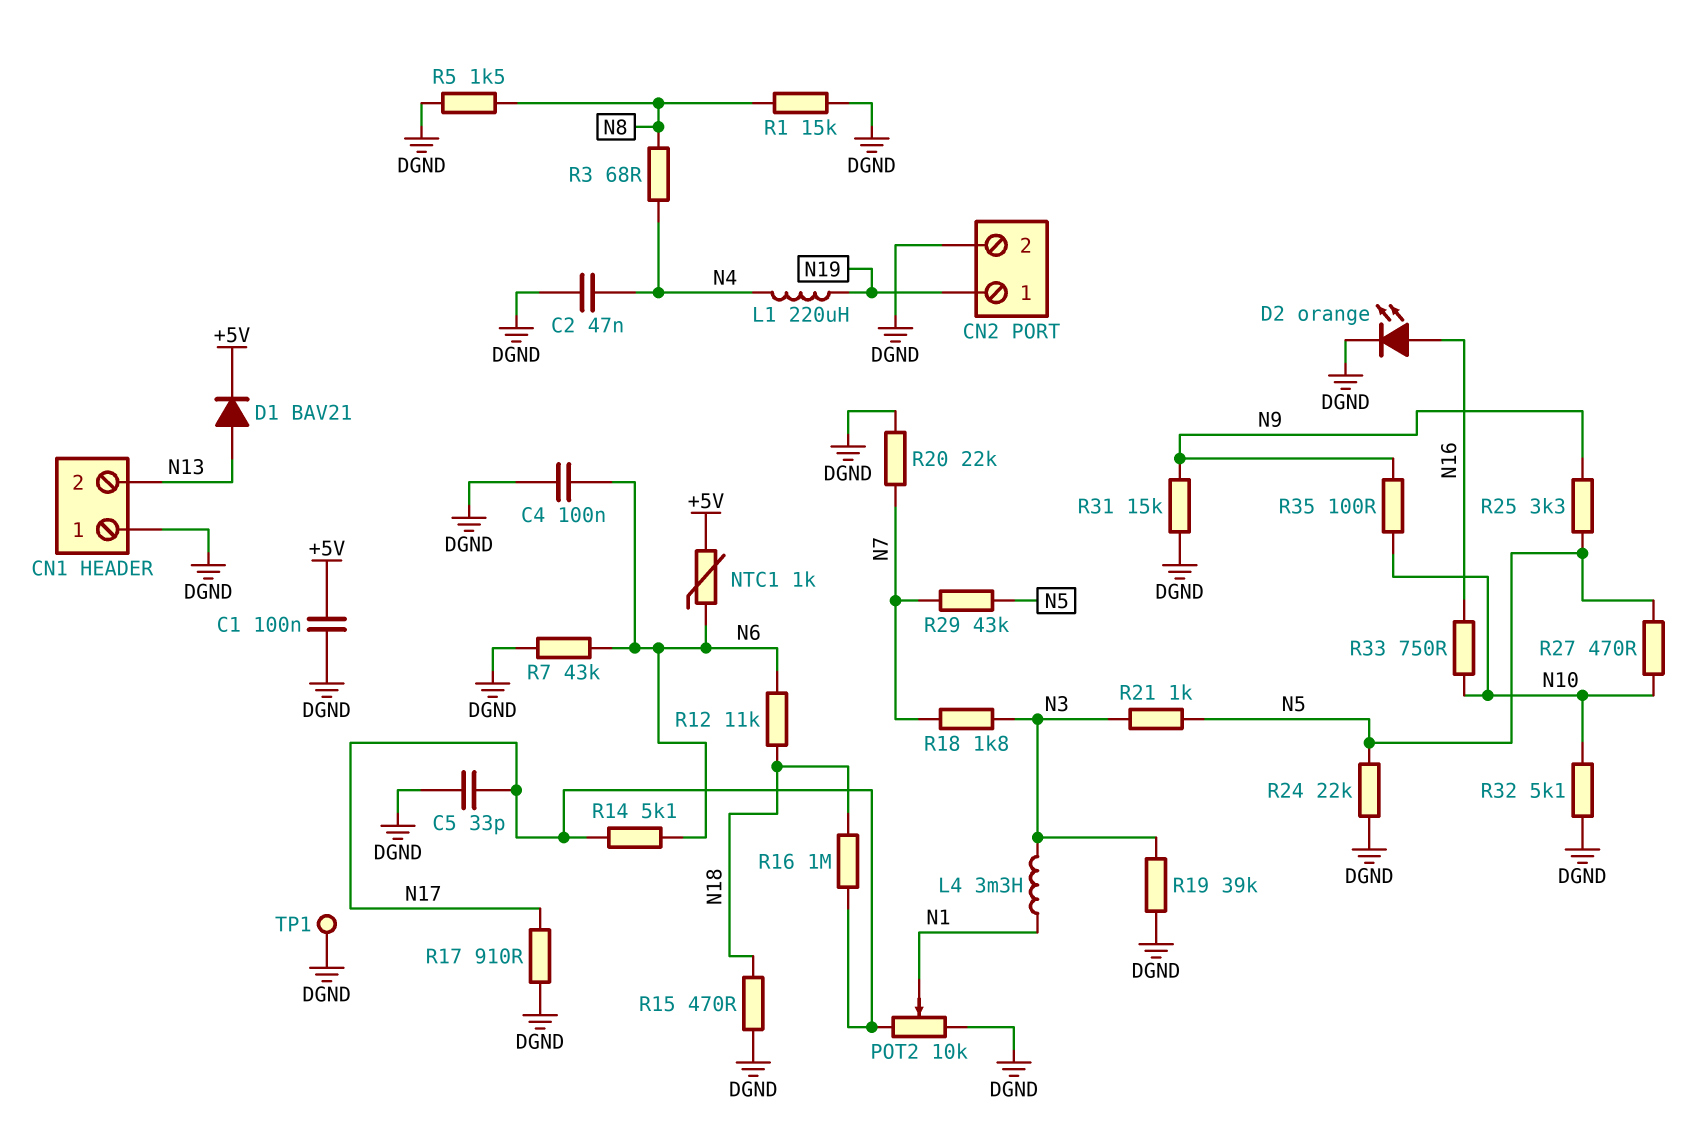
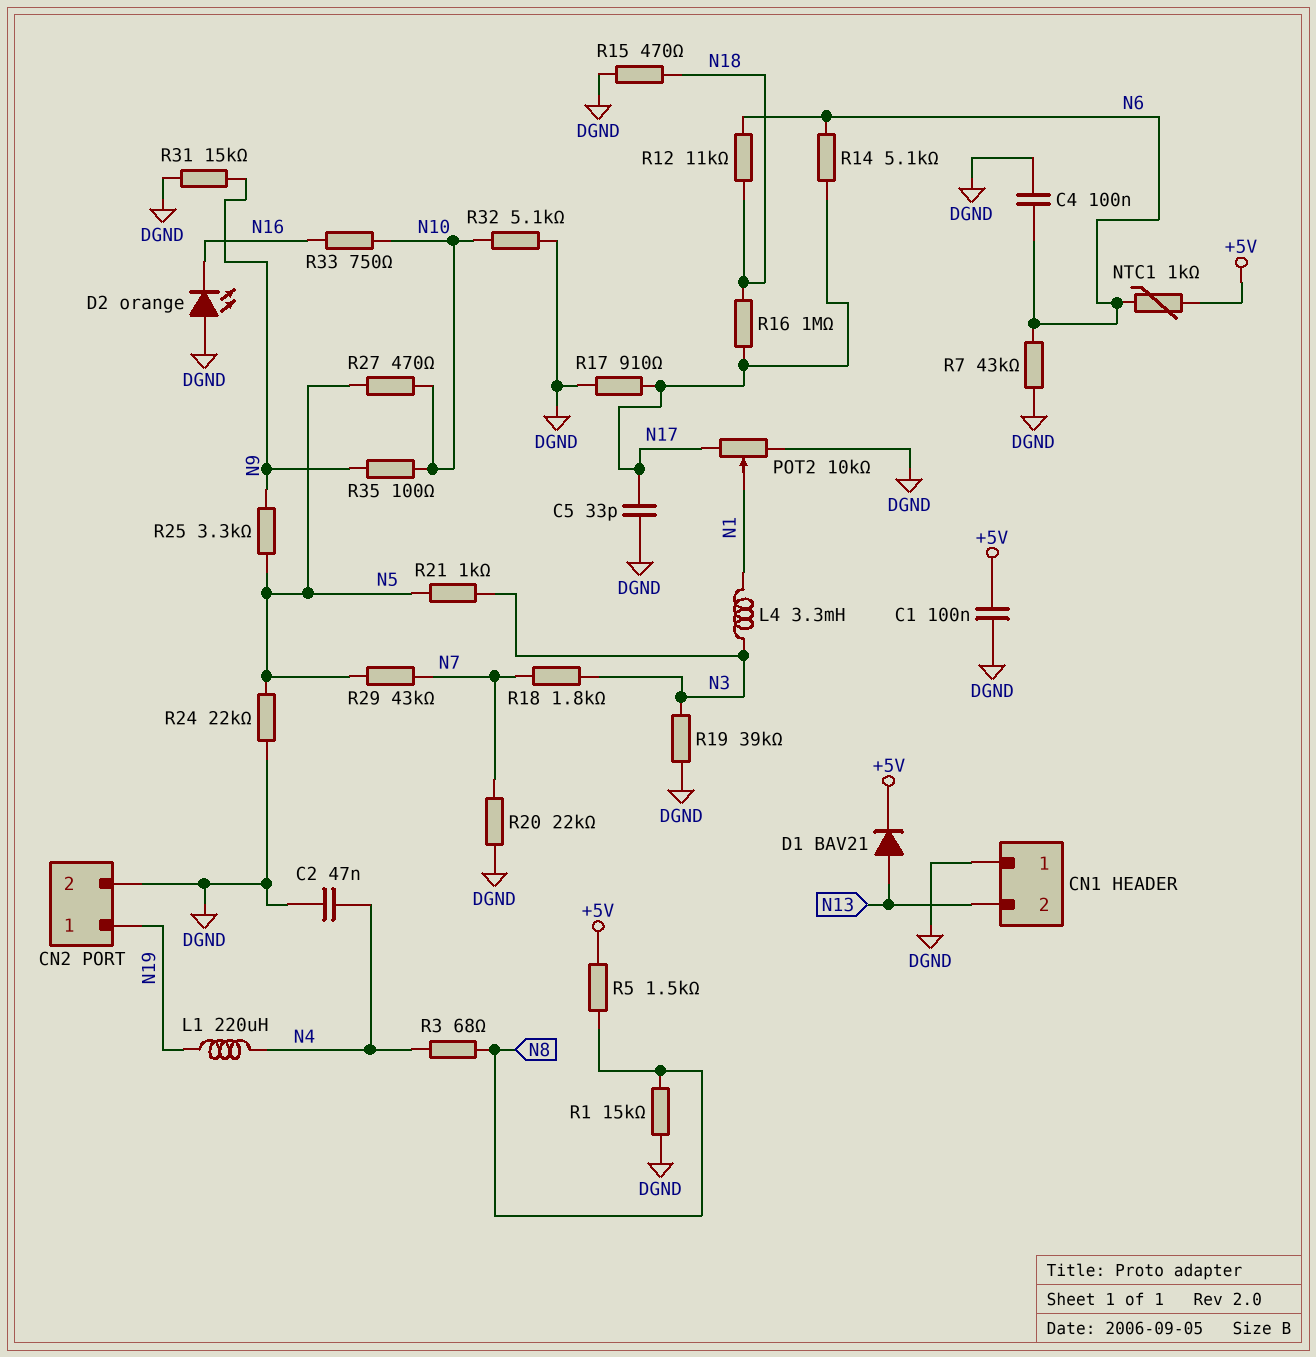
D2: LED orange (A N16, K DGND) -> LED orange (A DGND, K N16)
R5: 1.5k (DGND, N8) -> 1.5k (+5V, N8)
TP1: test point (DGND) -> none

